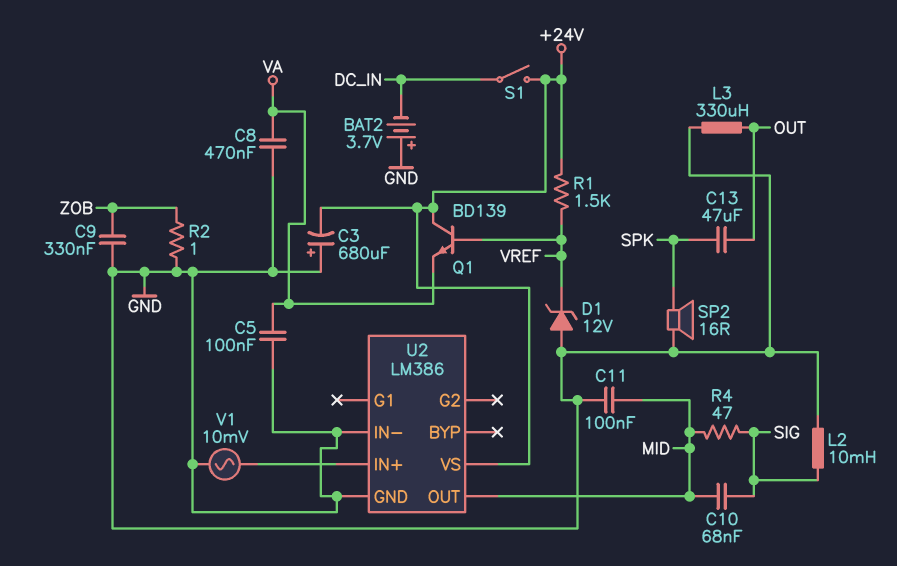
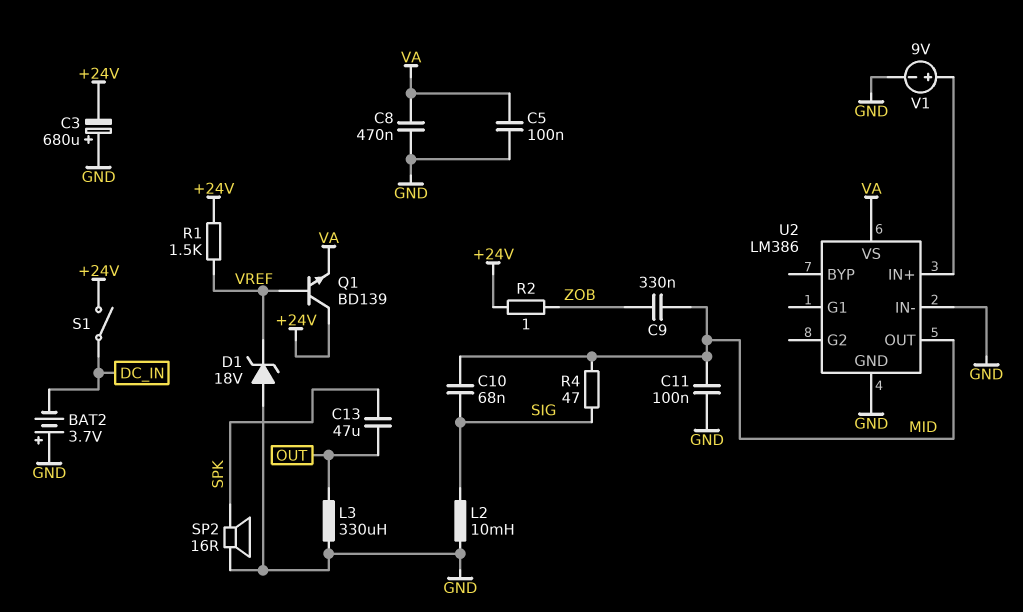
C9: 330nF (GND, ZOB) -> 330nF (MID, ZOB)
D1: zener 12V (A GND, K VREF) -> zener 18V (A GND, K VREF)
R2: 1 (GND, ZOB) -> 1 (+24V, ZOB)
U2 pin VS: +24V -> VA
V1: AC 10mV (GND, U2/IN+) -> 9V (plus U2/IN+, minus GND)

